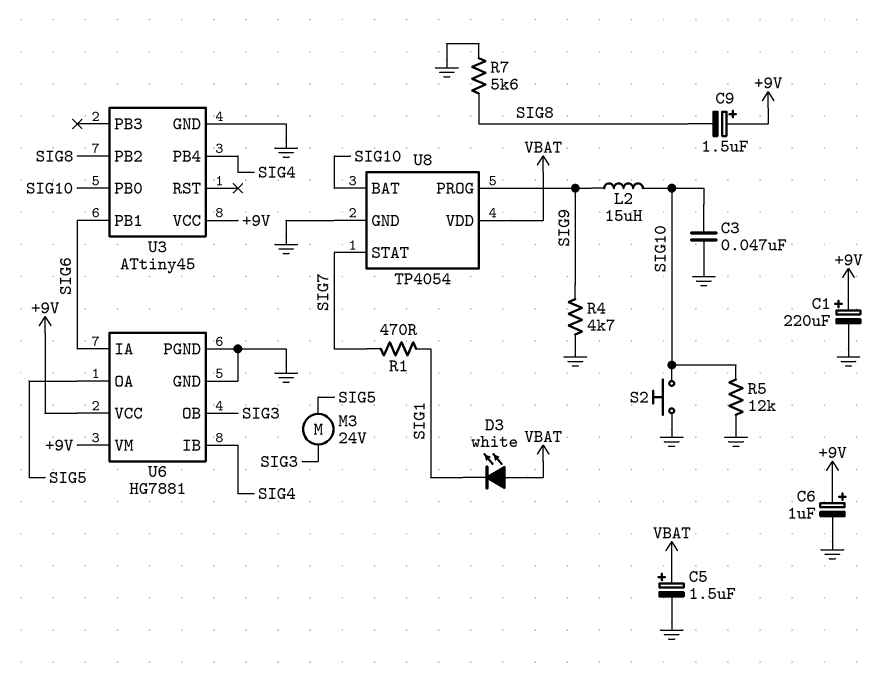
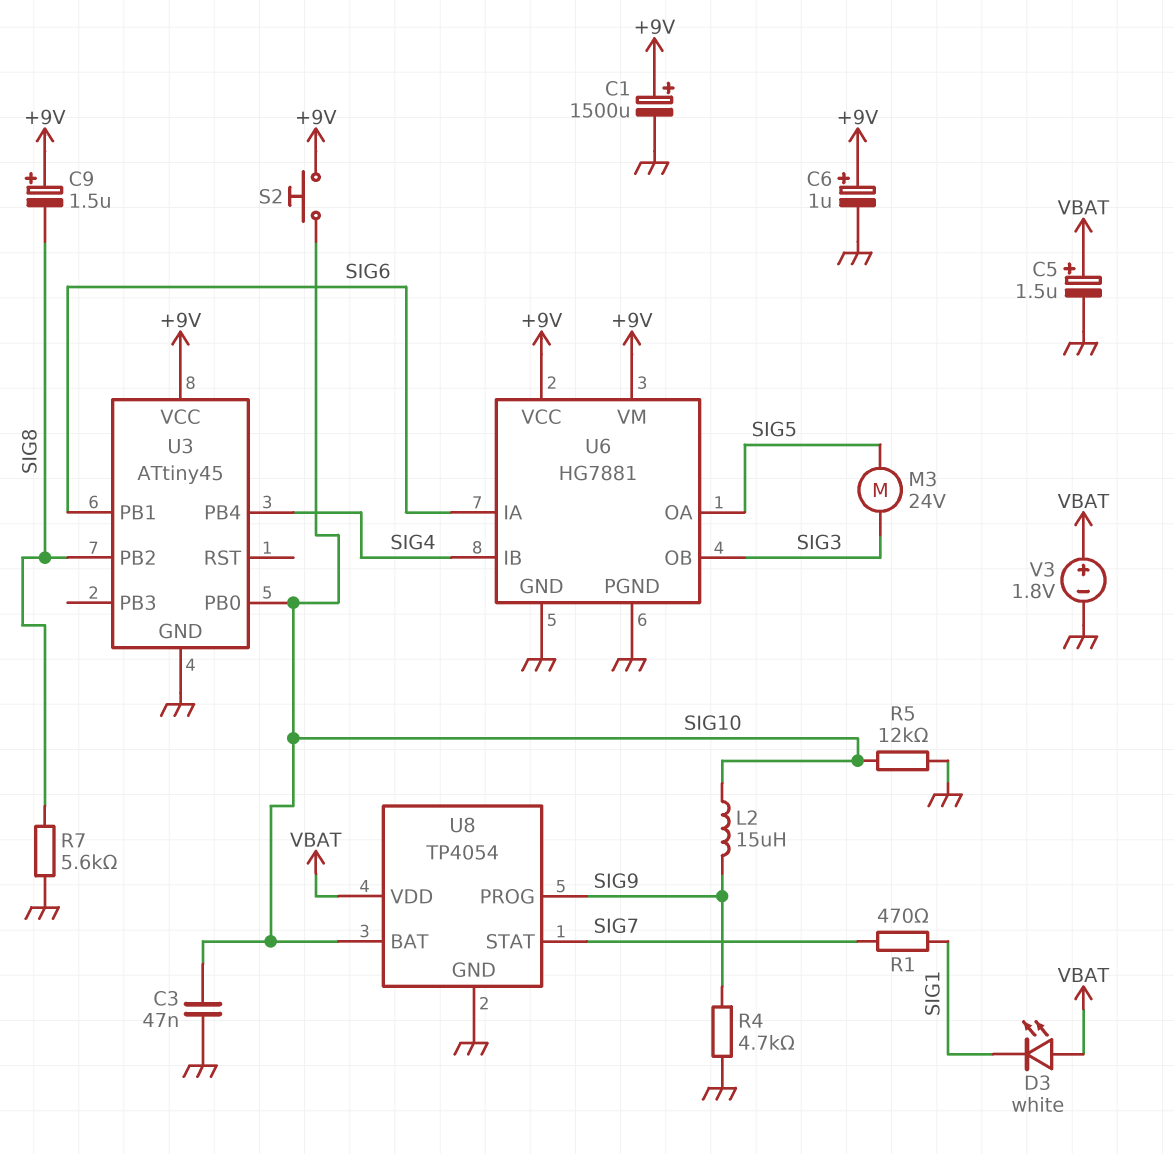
C1: 220uF (plus +9V, minus GND) -> 1500uF (plus +9V, minus GND)
S2: button (GND, SIG10) -> button (+9V, SIG10)
V3: none -> 1.8V (plus VBAT, minus GND)

